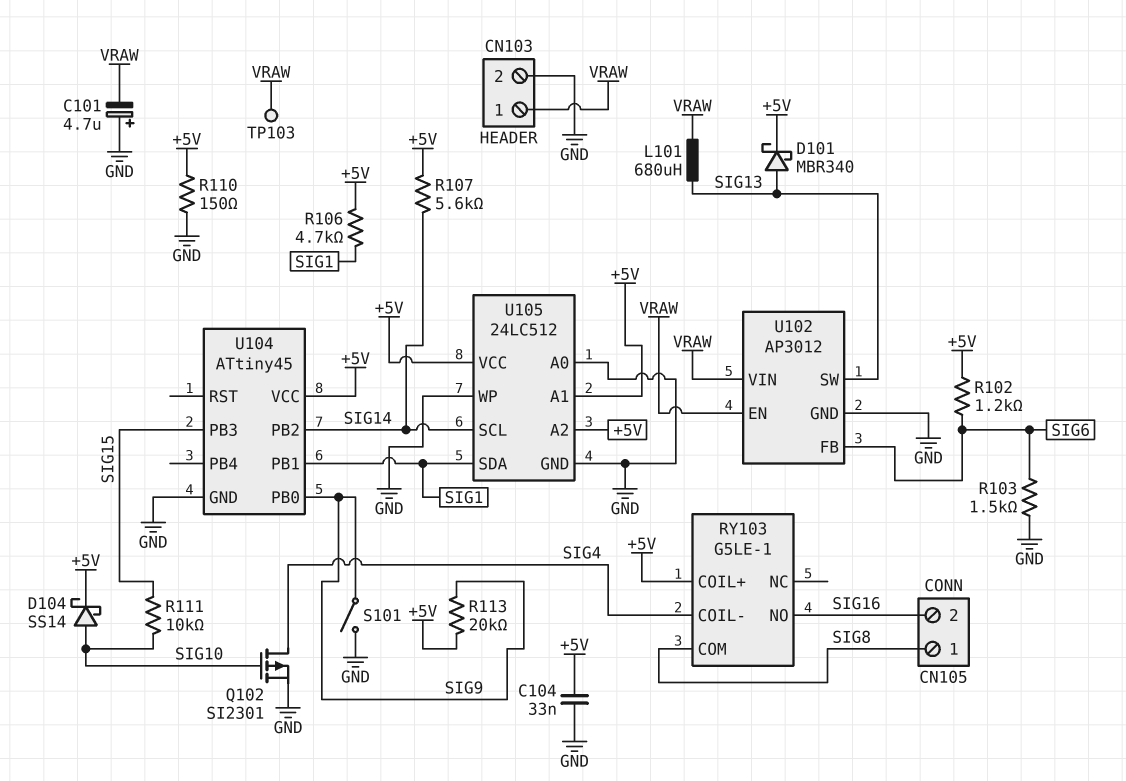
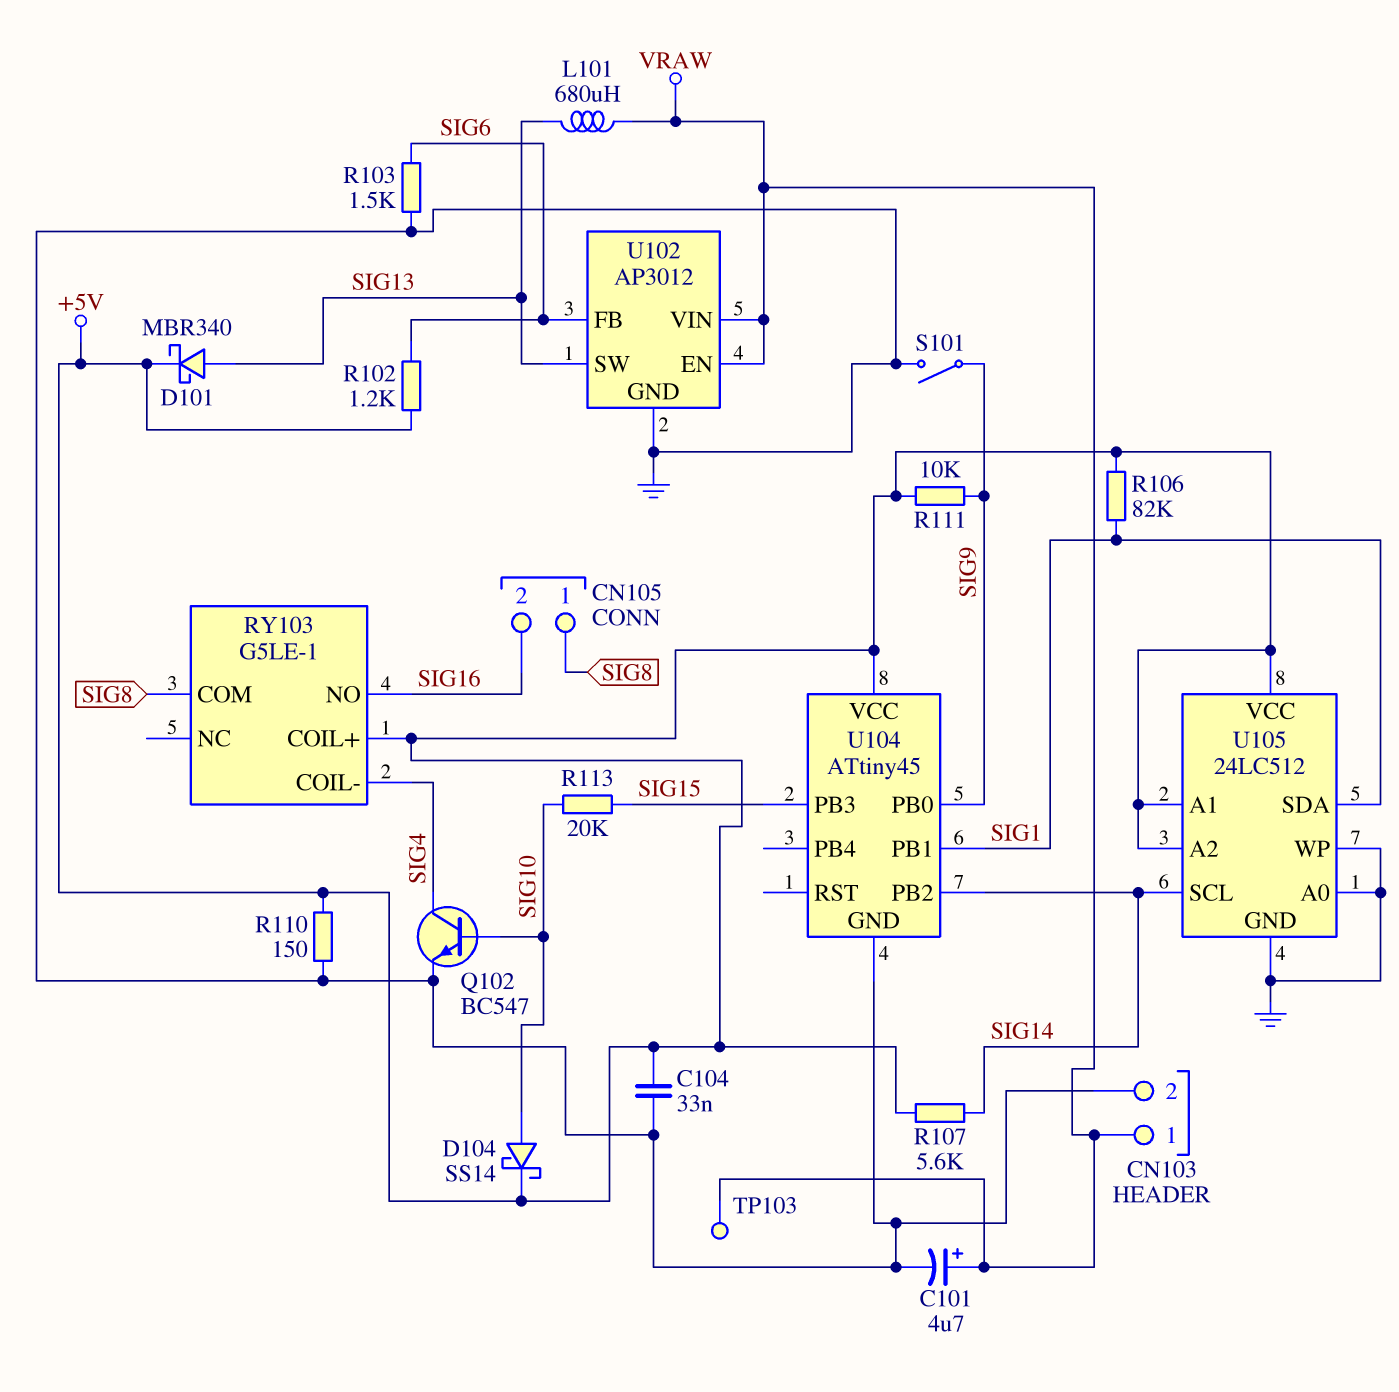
C101: 4.7uF (plus GND, minus VRAW) -> 4.7uF (plus VRAW, minus GND)
Q102: PMOS SI2301 (G SIG10, D SIG4, S GND) -> NPN BC547 (B SIG10, C SIG4, E GND)
R106: 4.7k (+5V, SIG1) -> 82k (+5V, SIG1)
R111: 10k (SIG10, SIG15) -> 10k (+5V, SIG9)
R113: 20k (+5V, SIG9) -> 20k (SIG10, SIG15)

